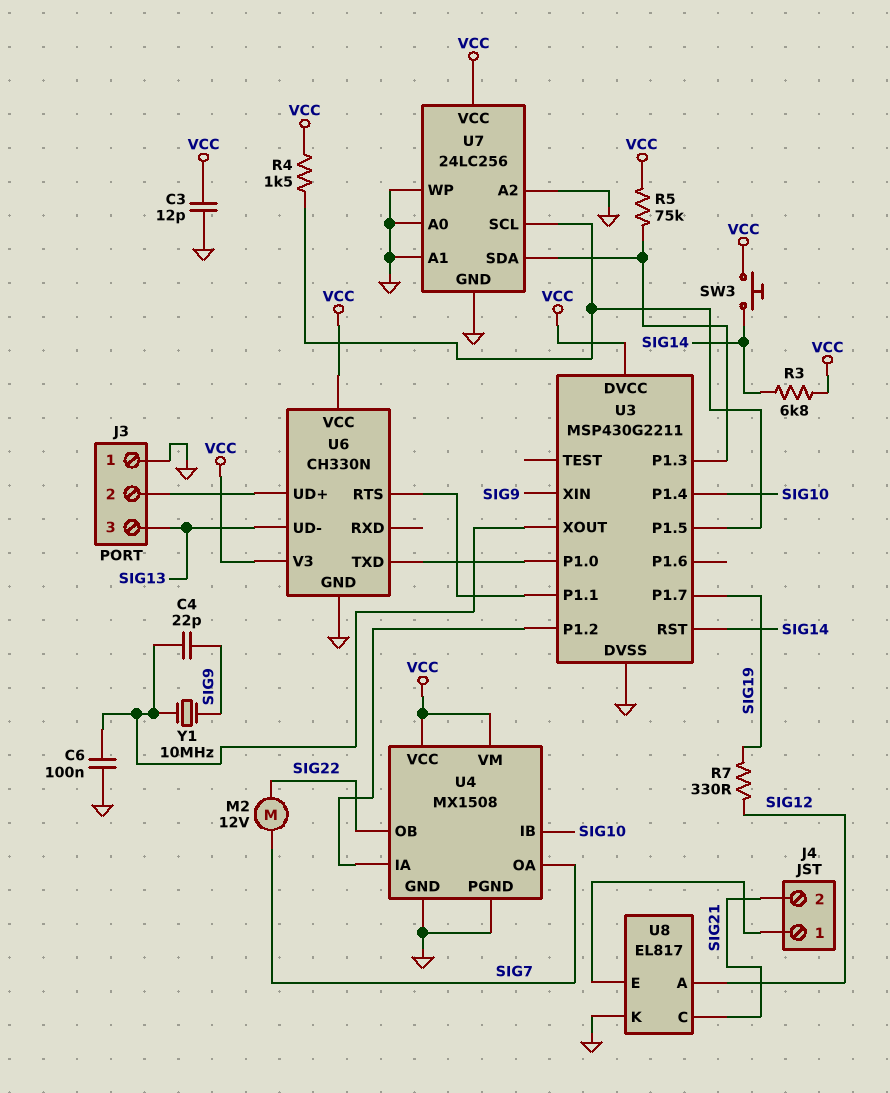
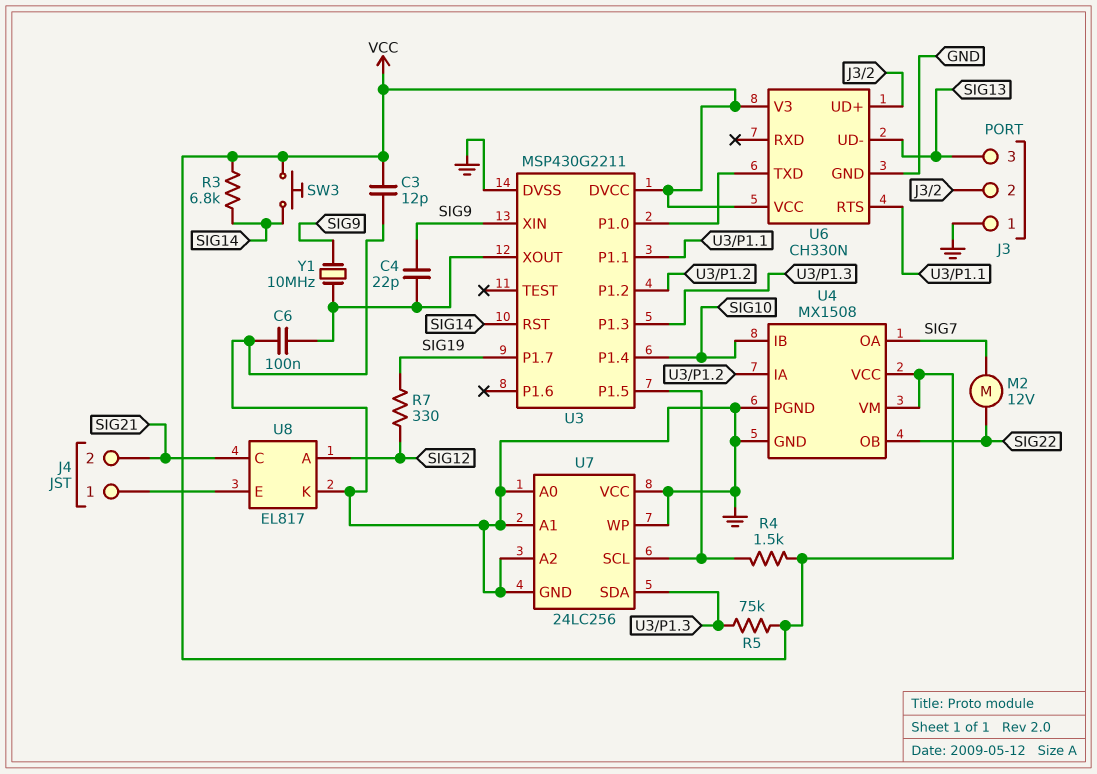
U7 pin VCC: VCC -> GND

